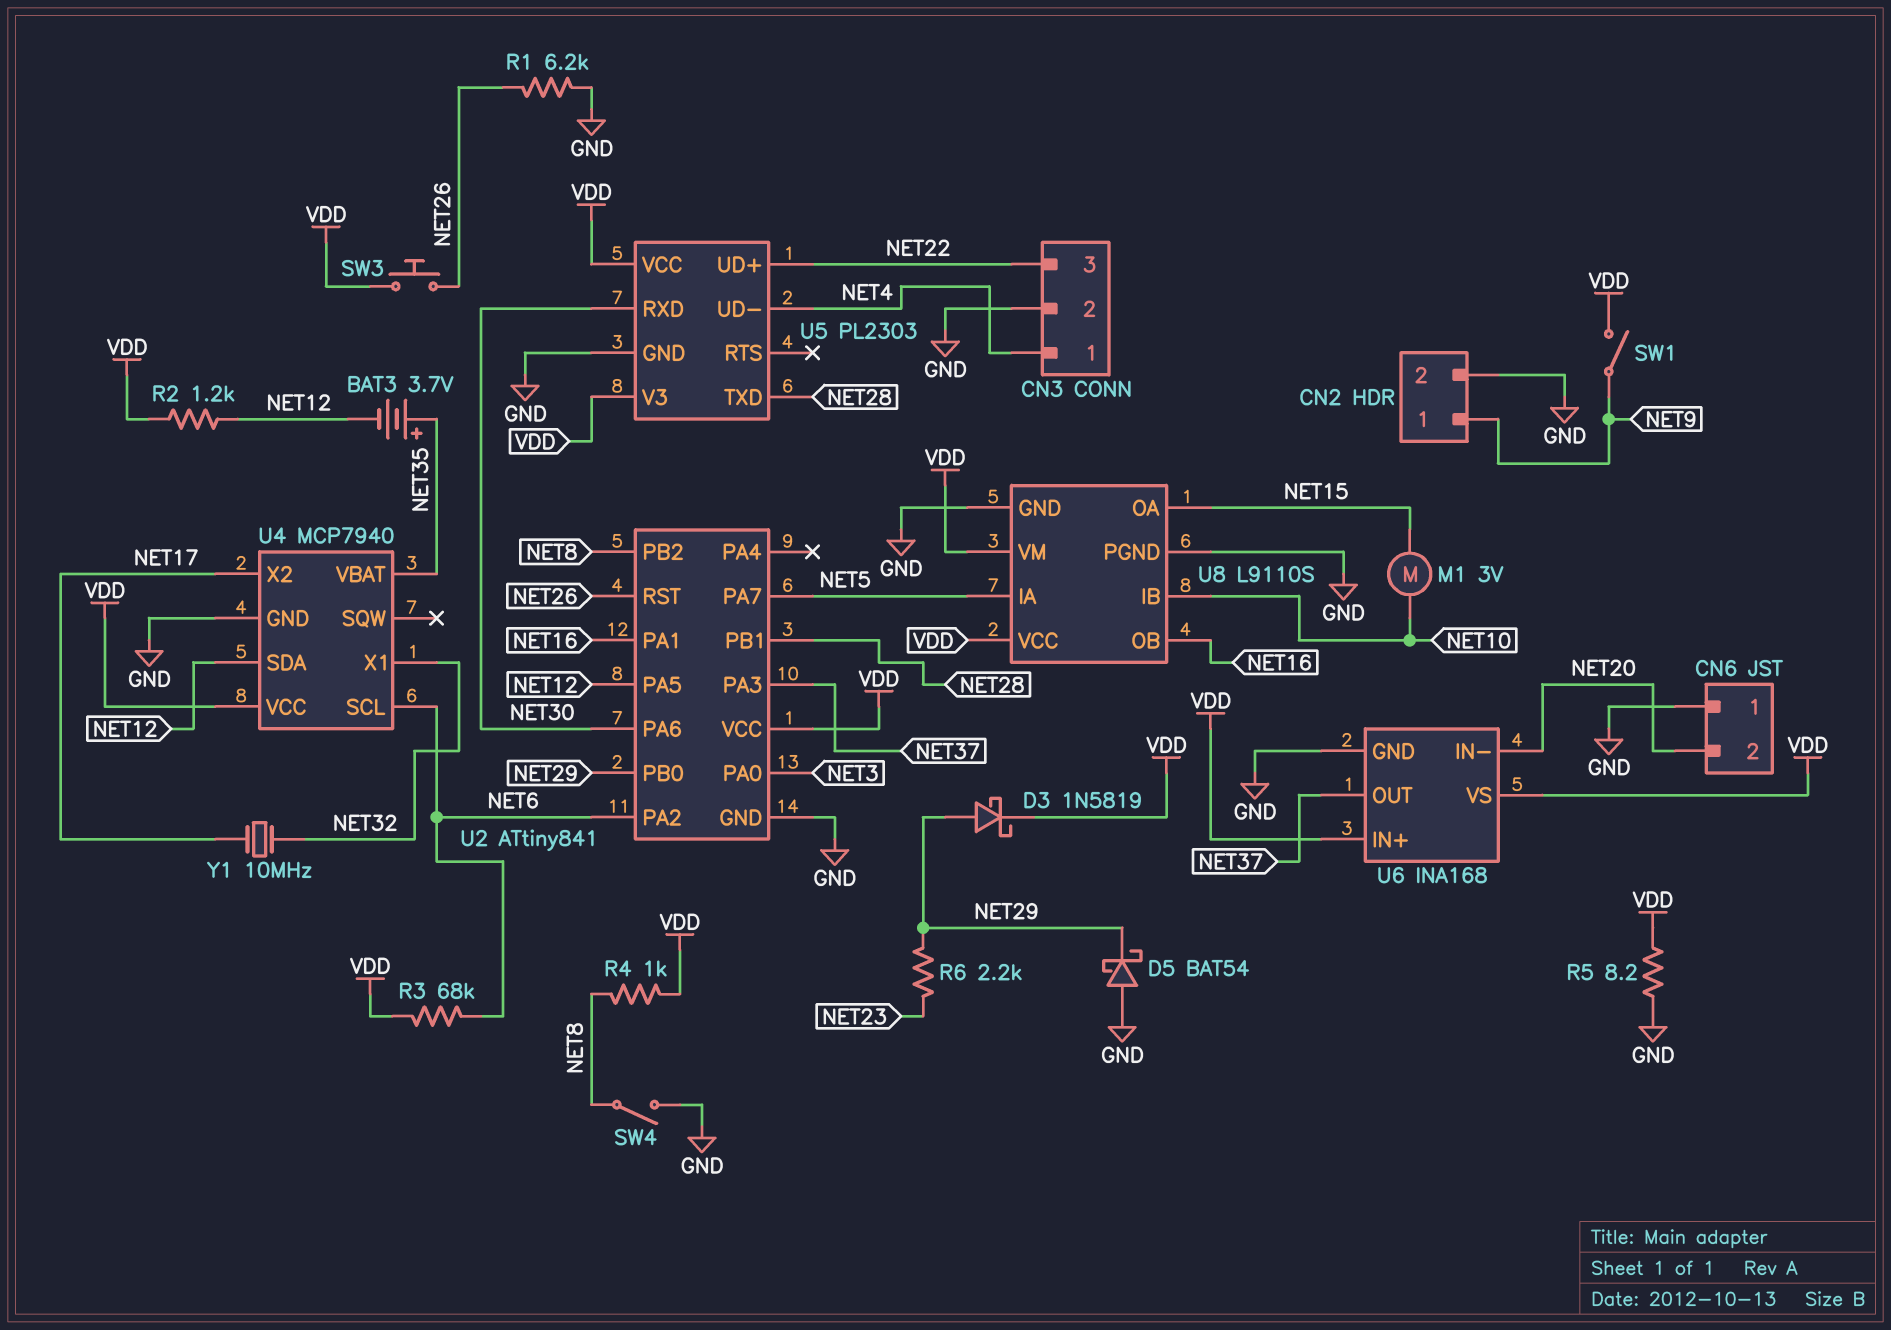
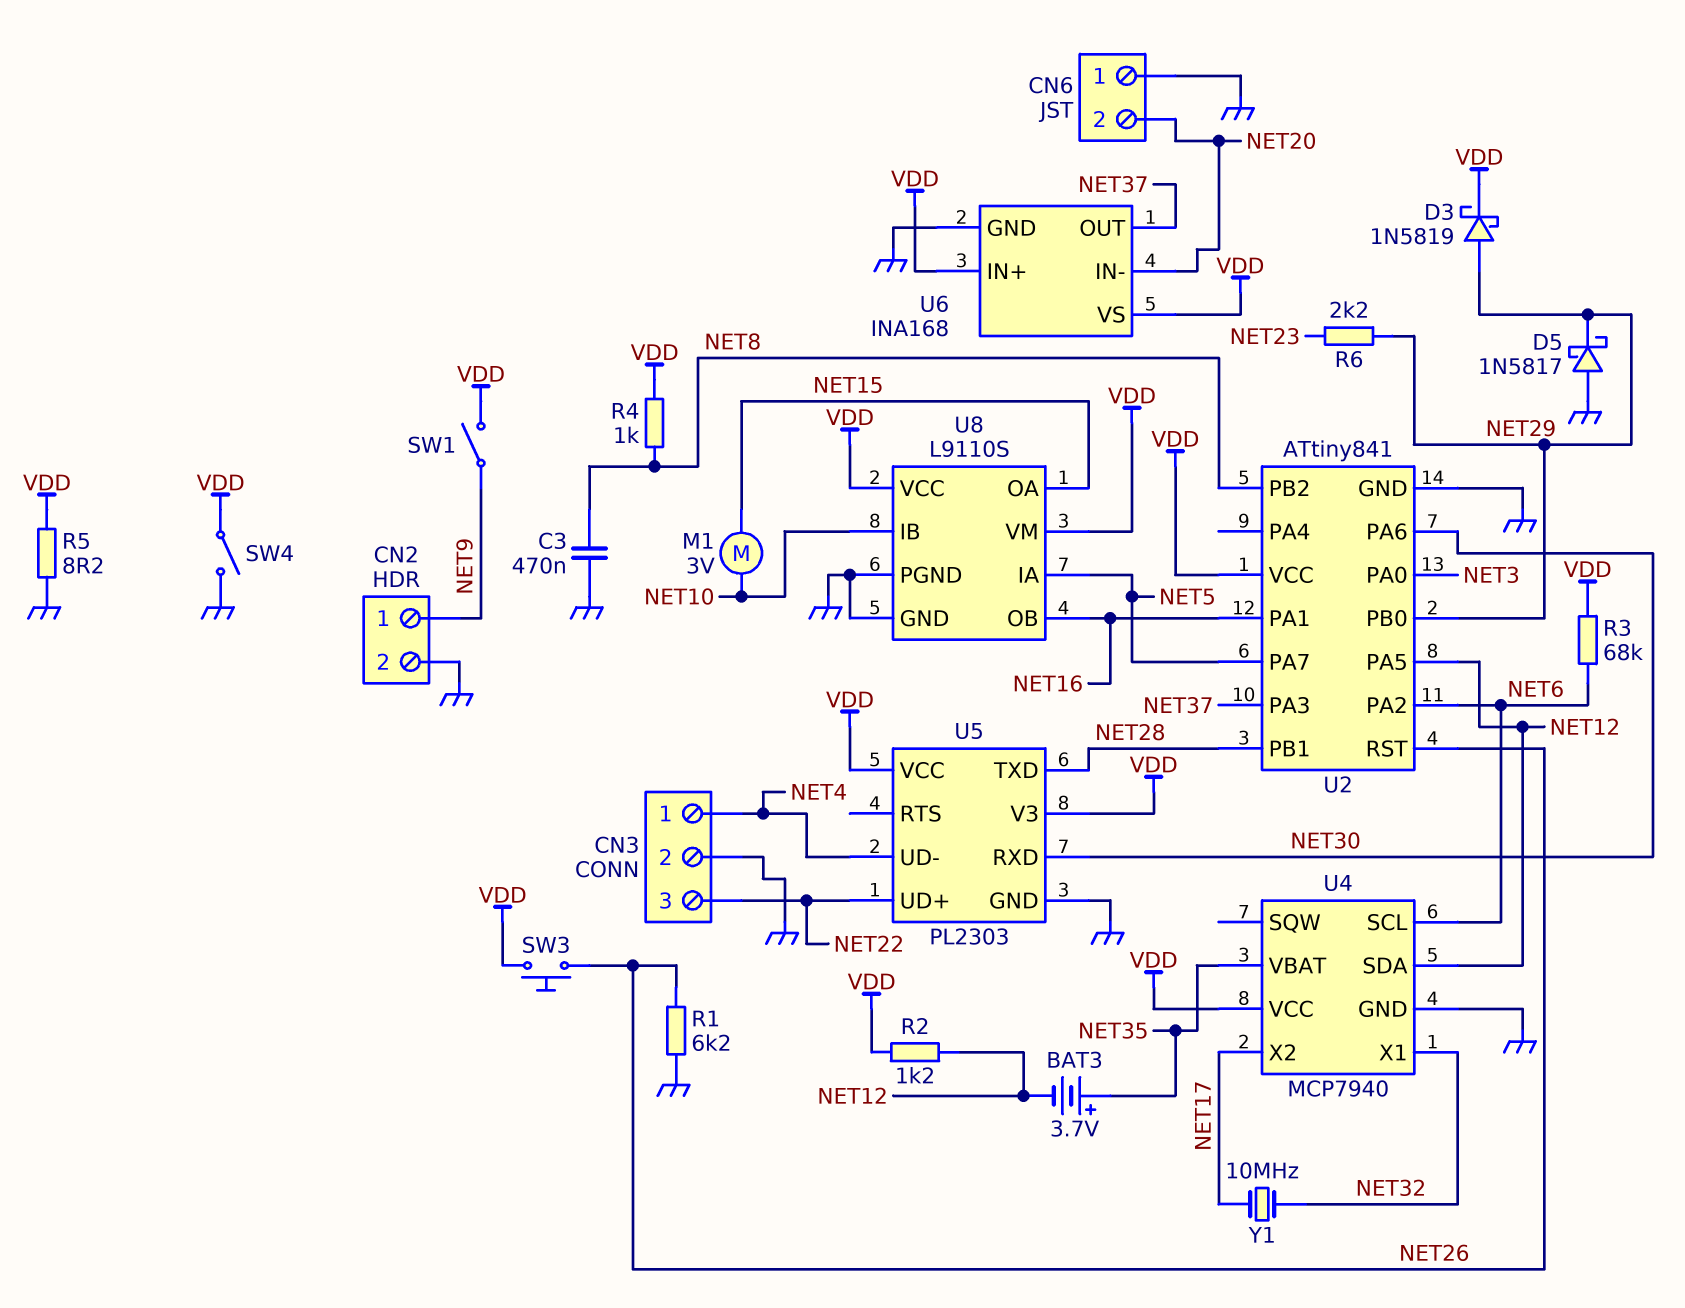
C3: none -> 470nF (GND, NET8)
D5: schottky BAT54 (A GND, K NET29) -> schottky 1N5817 (A GND, K NET29)
SW4: switch (GND, NET8) -> switch (GND, VDD)

